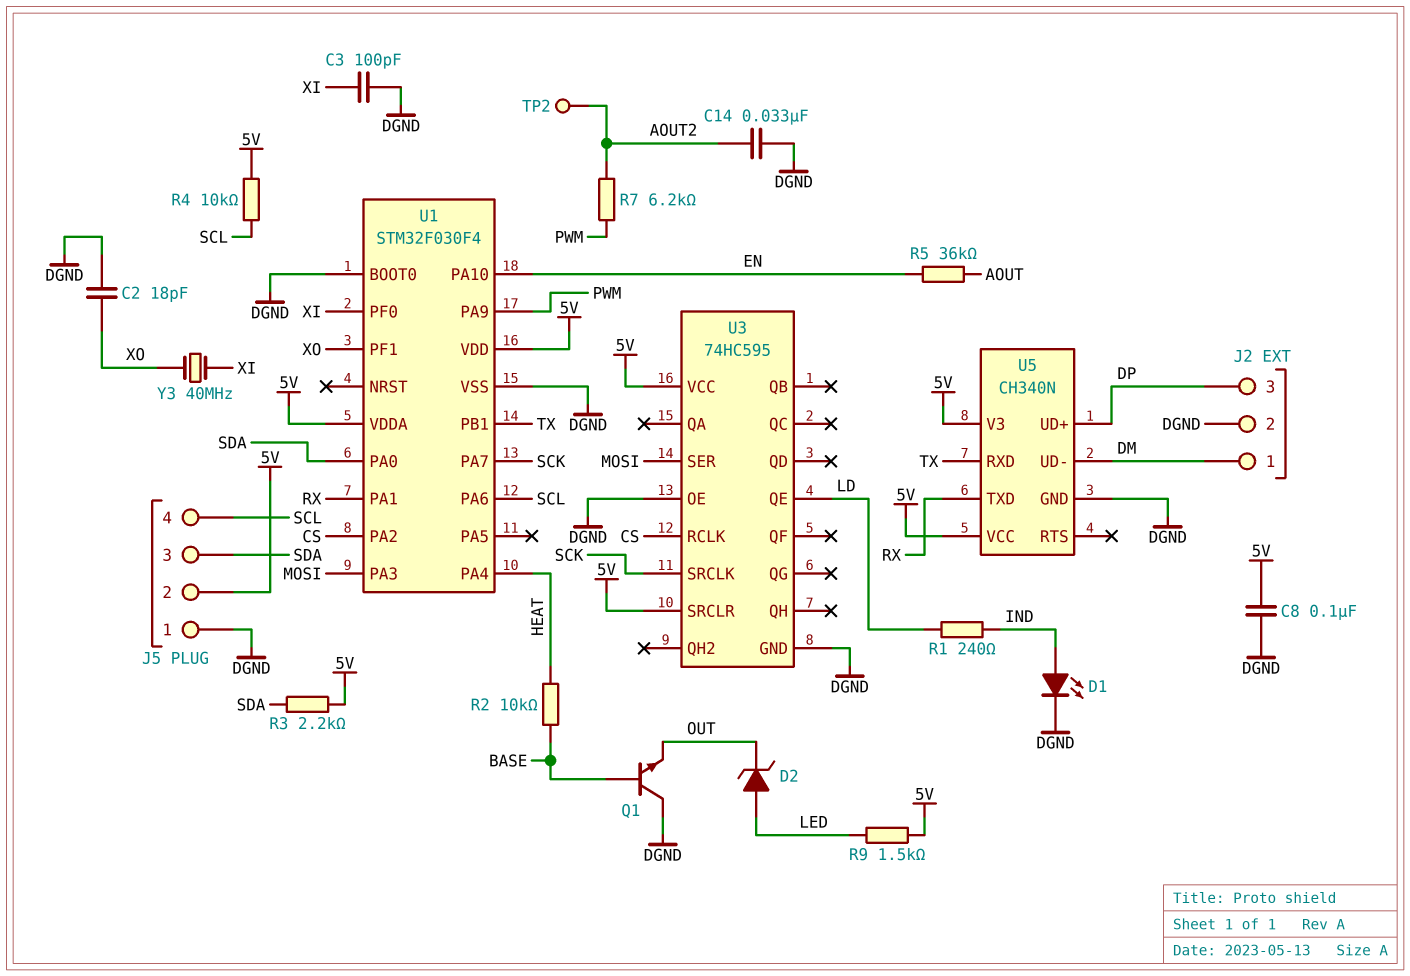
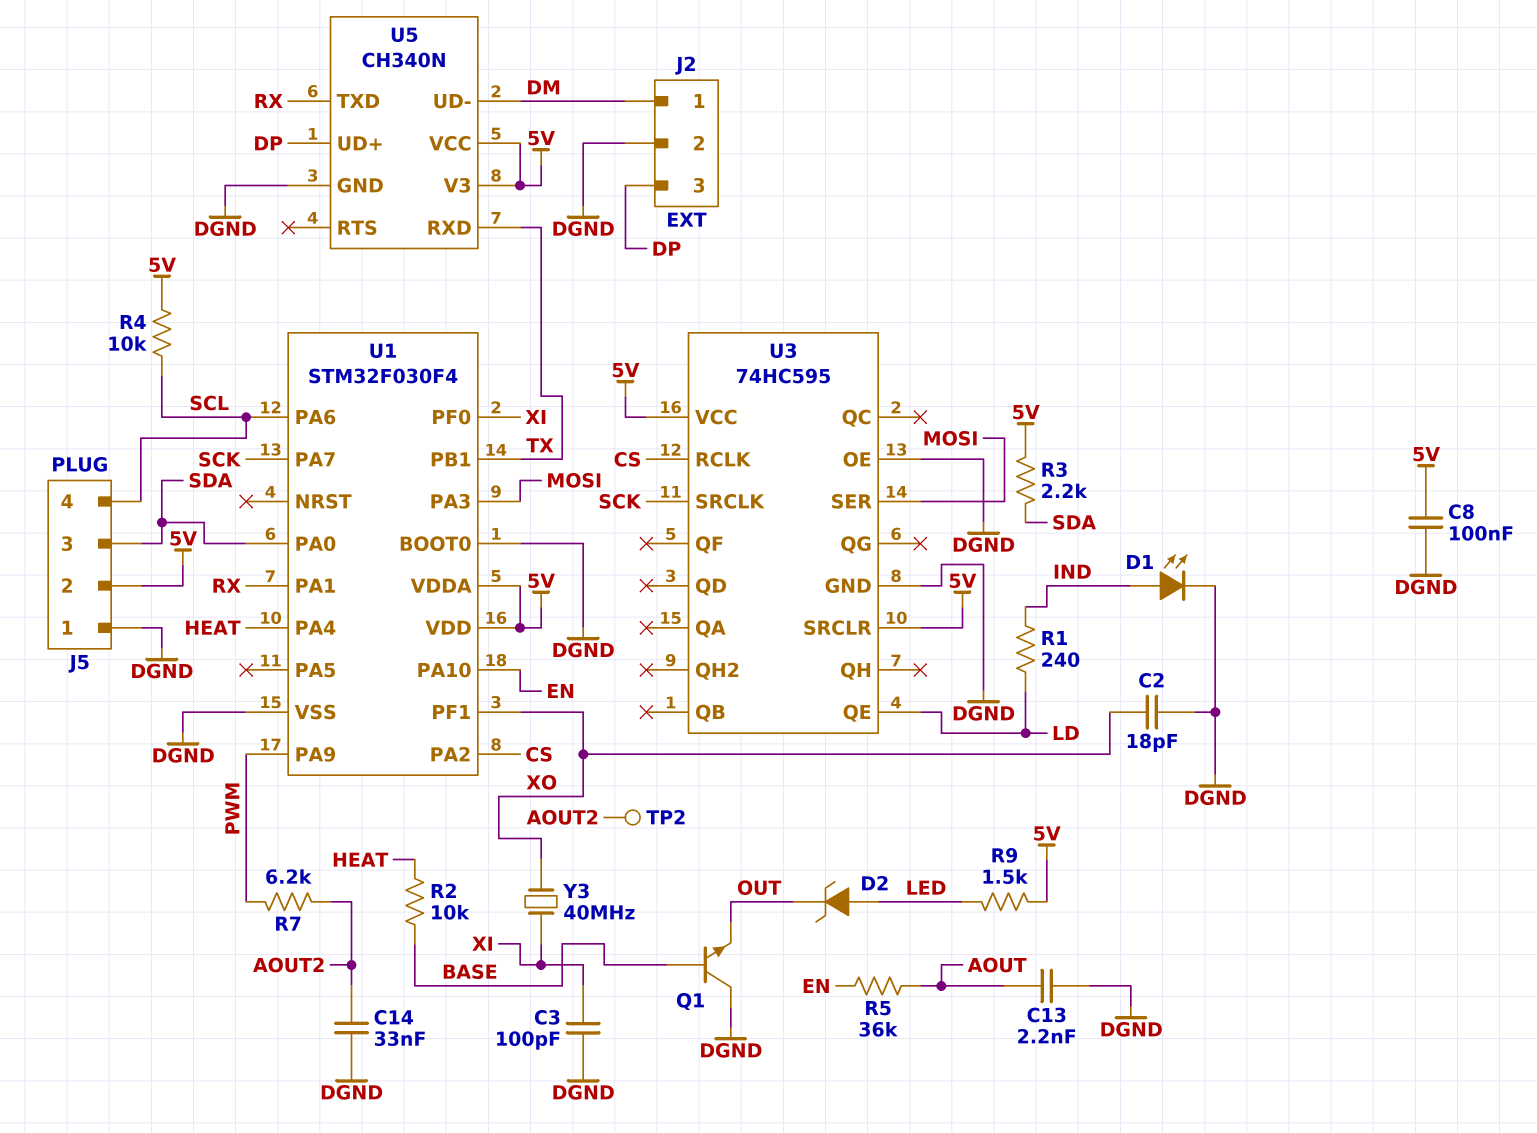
C13: none -> 2.2nF (AOUT, DGND)

